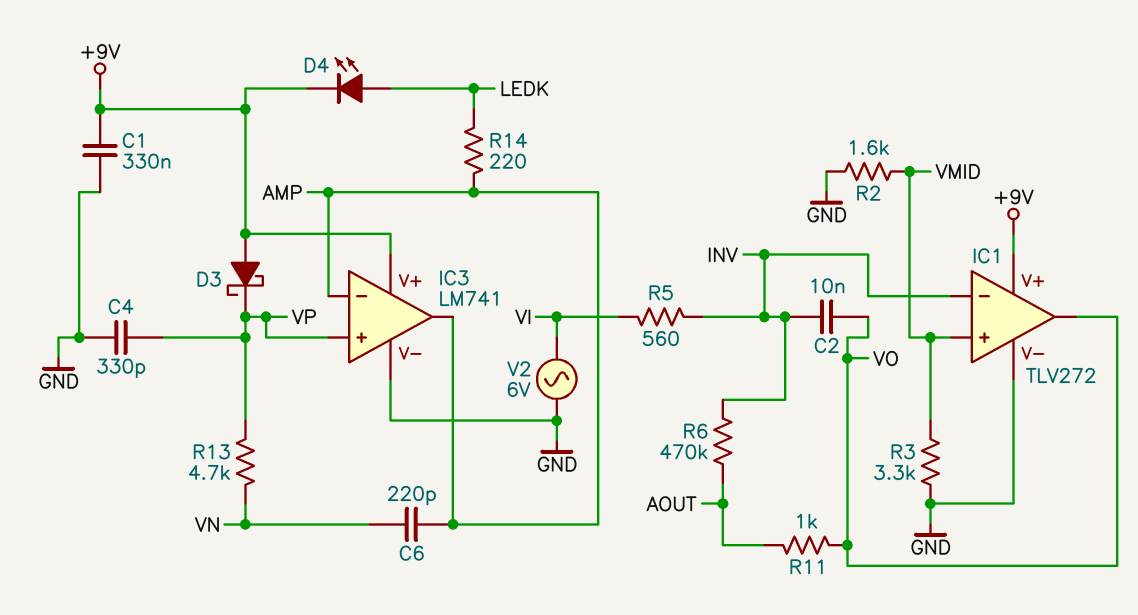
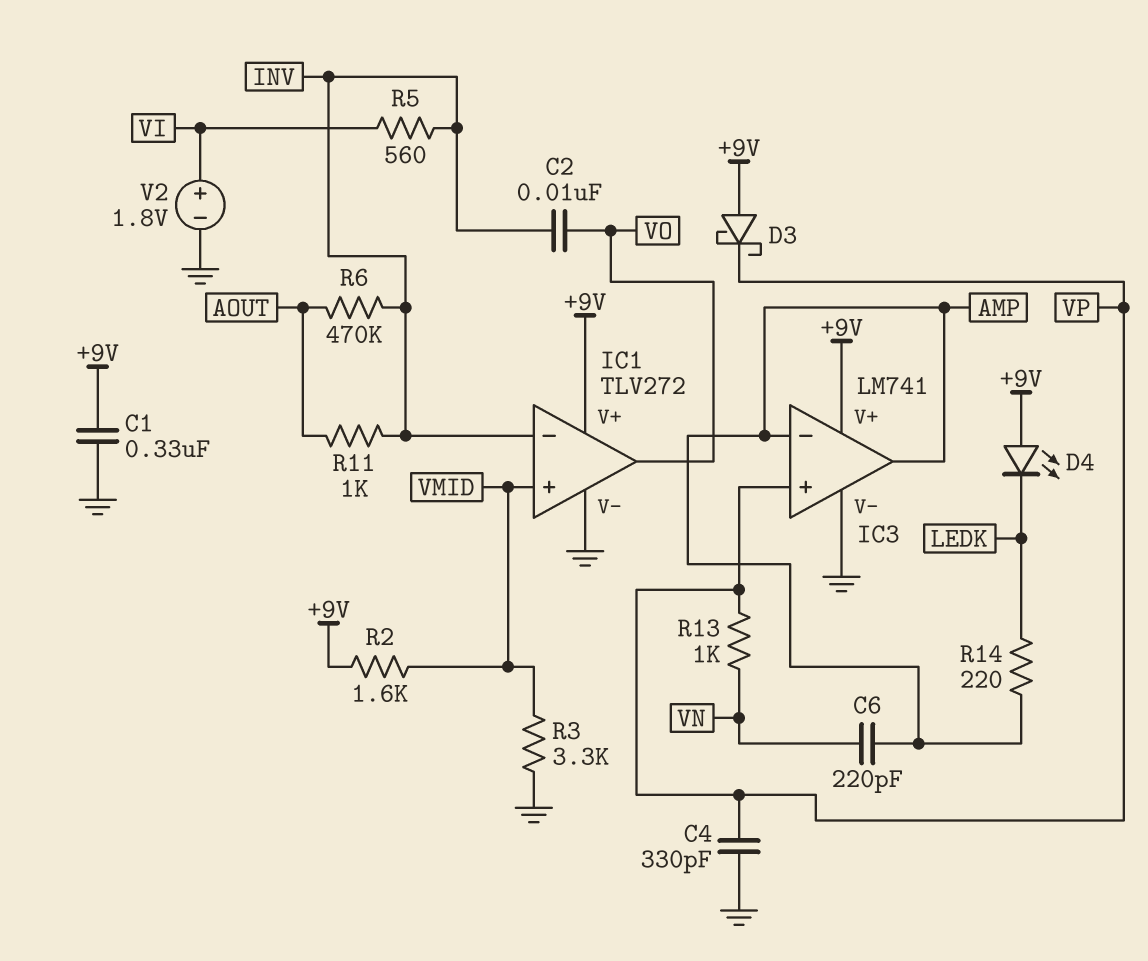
D4: LED (A LEDK, K +9V) -> LED (A +9V, K LEDK)
R2: 1.6k (GND, VMID) -> 1.6k (+9V, VMID)
R11: 1k (AOUT, VO) -> 1k (AOUT, INV)
R13: 4.7k (VN, VP) -> 1k (VN, VP)
V2: AC 6V (GND, VI) -> 1.8V (plus VI, minus GND)

